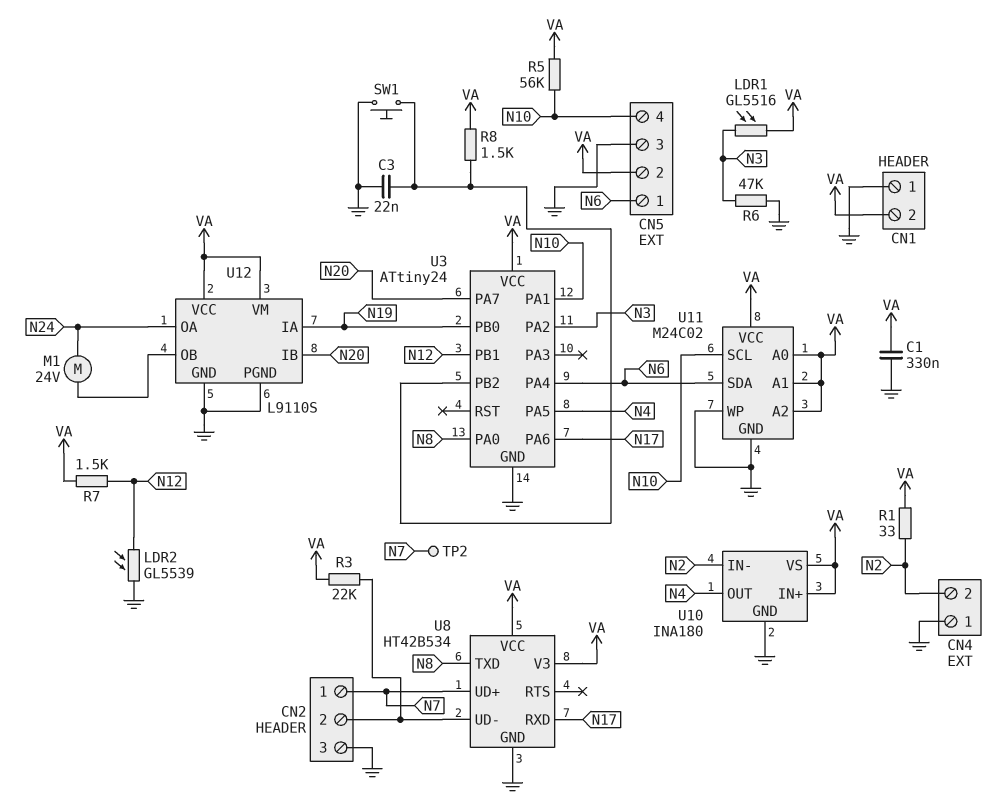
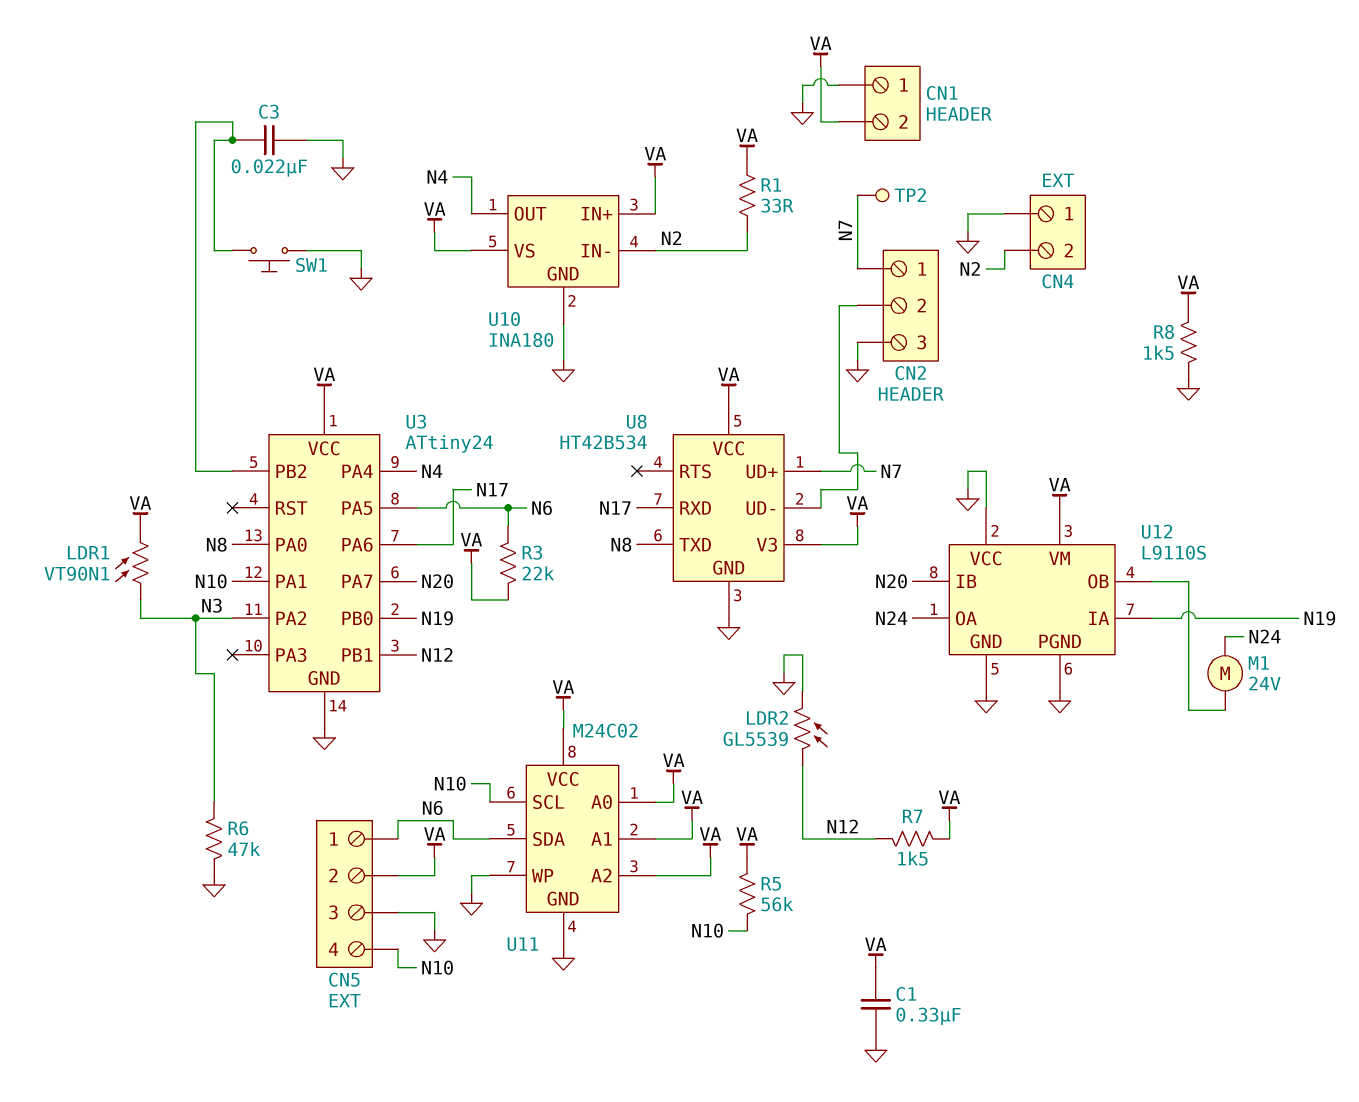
LDR1: GL5516 (N3, VA) -> VT90N1 (N3, VA)
R3: 22k (CN2/2, VA) -> 22k (N6, VA)
R8: 1.5k (U3/PB2, VA) -> 1.5k (GND, VA)
U3 pin PA4: N6 -> N4
U3 pin PA5: N4 -> N6
U12 pin VCC: VA -> GND

